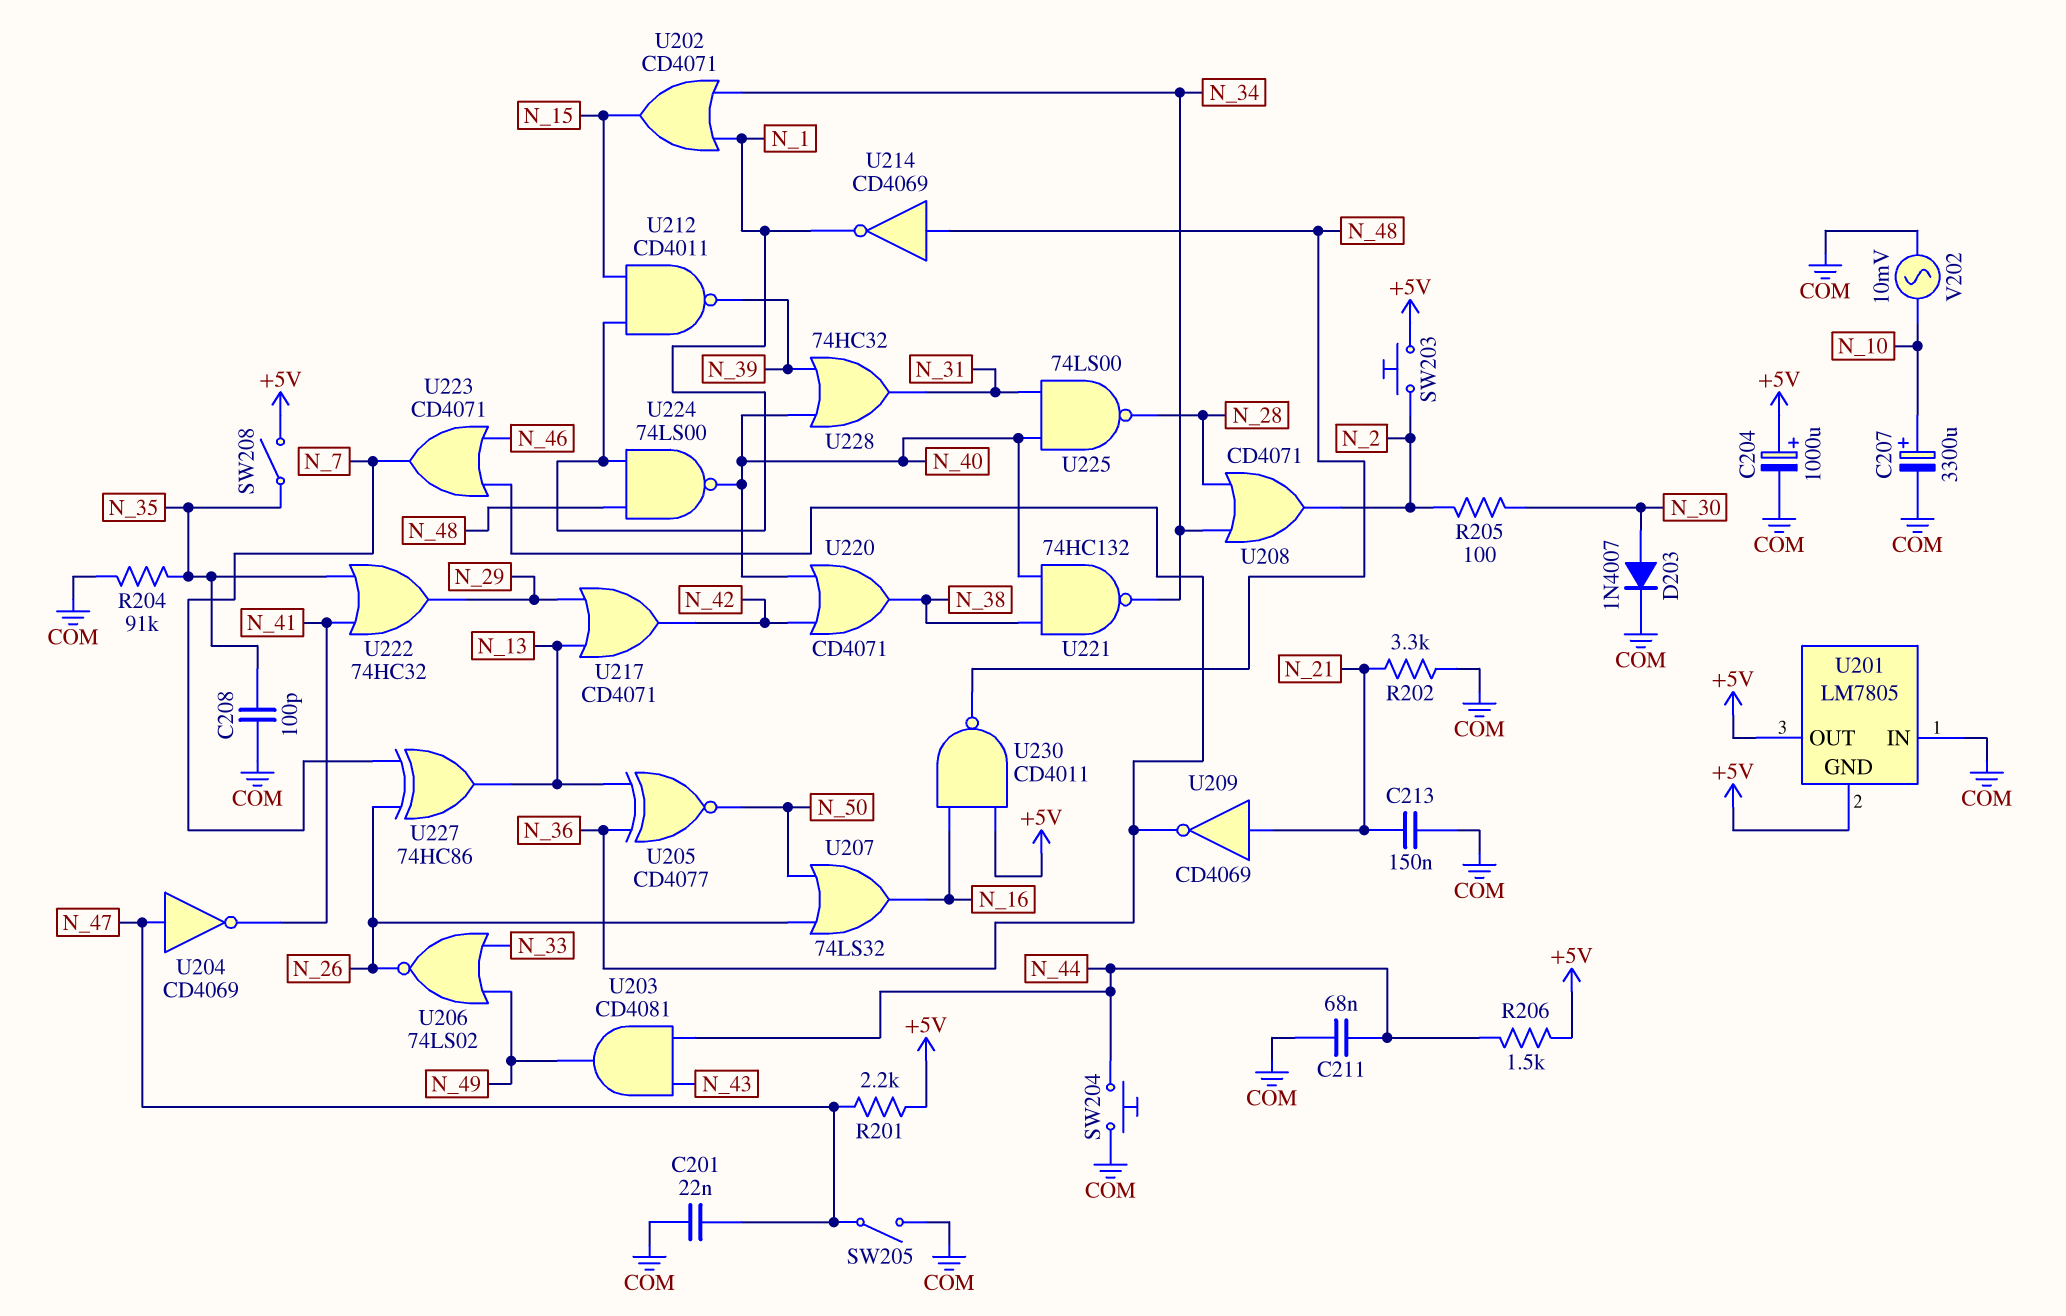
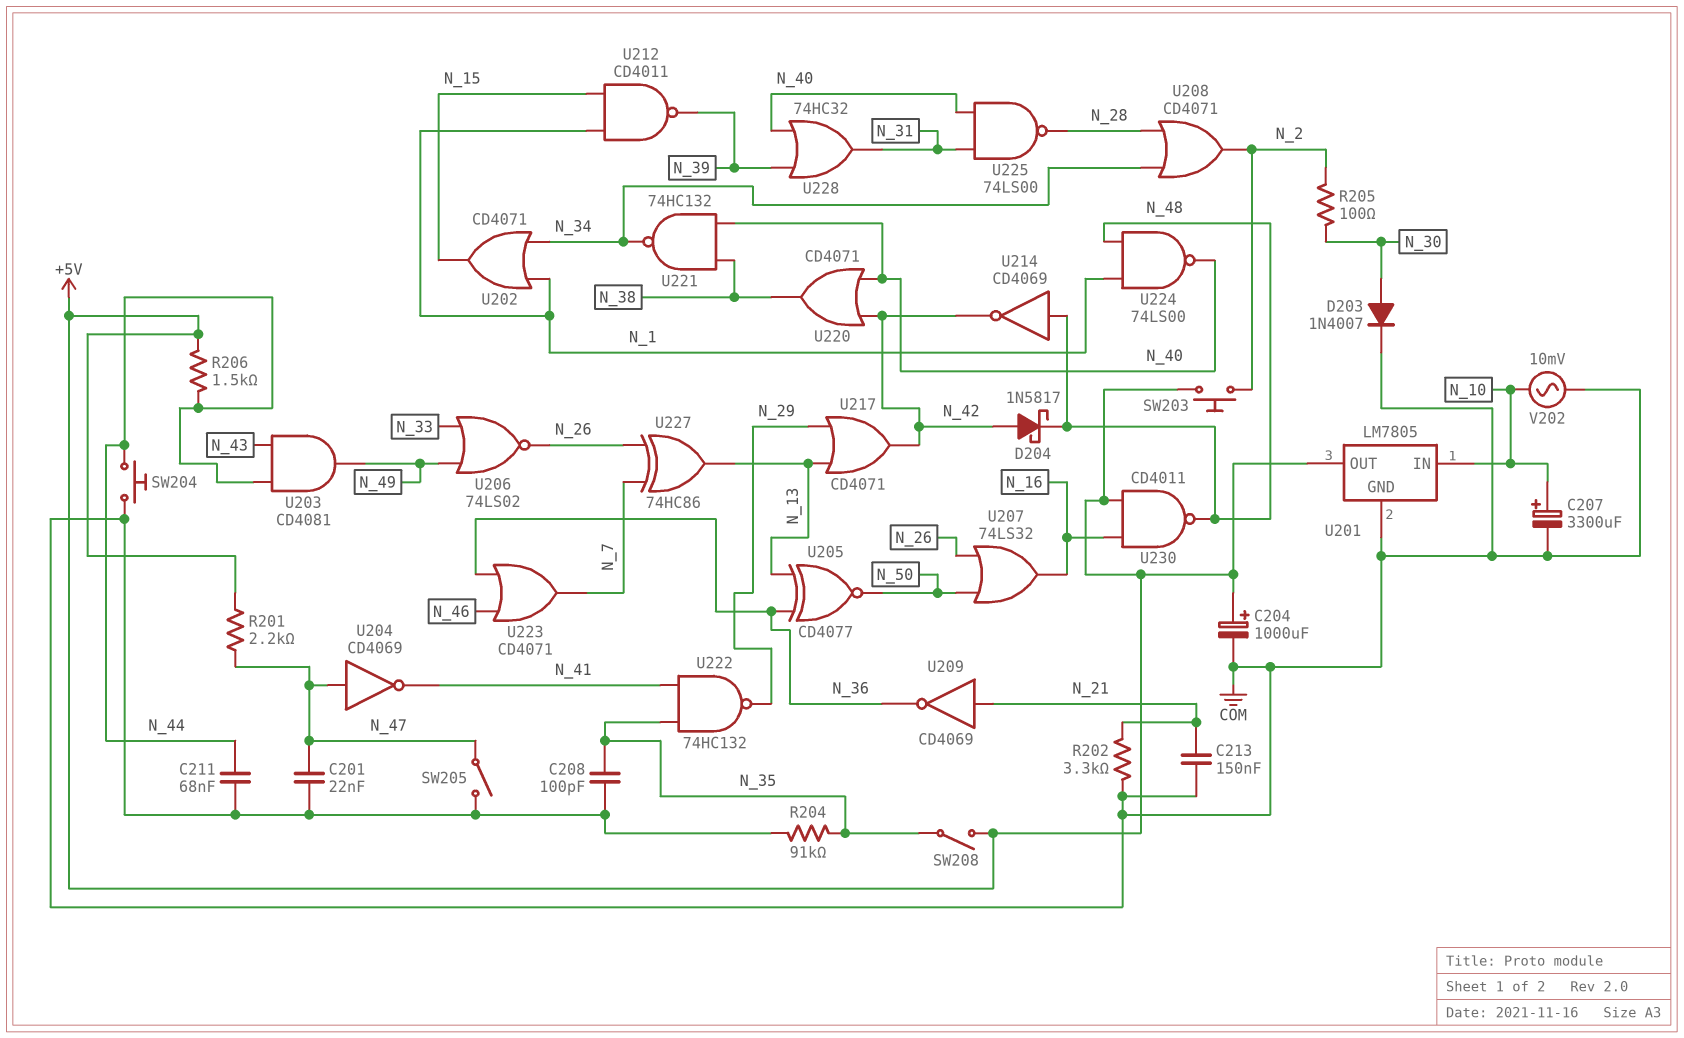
D204: none -> schottky 1N5817 (A N_42, K N_48)
U201 pin GND: +5V -> COM
U201 pin IN: COM -> N_10
U214: NOT CD4069 (in N_48, out N_1) -> NOT CD4069 (in N_48, out N_42)
U222: OR 74HC32 (in N_35, in N_41, out N_29) -> NAND 74HC132 (in N_35, in N_41, out N_29)

